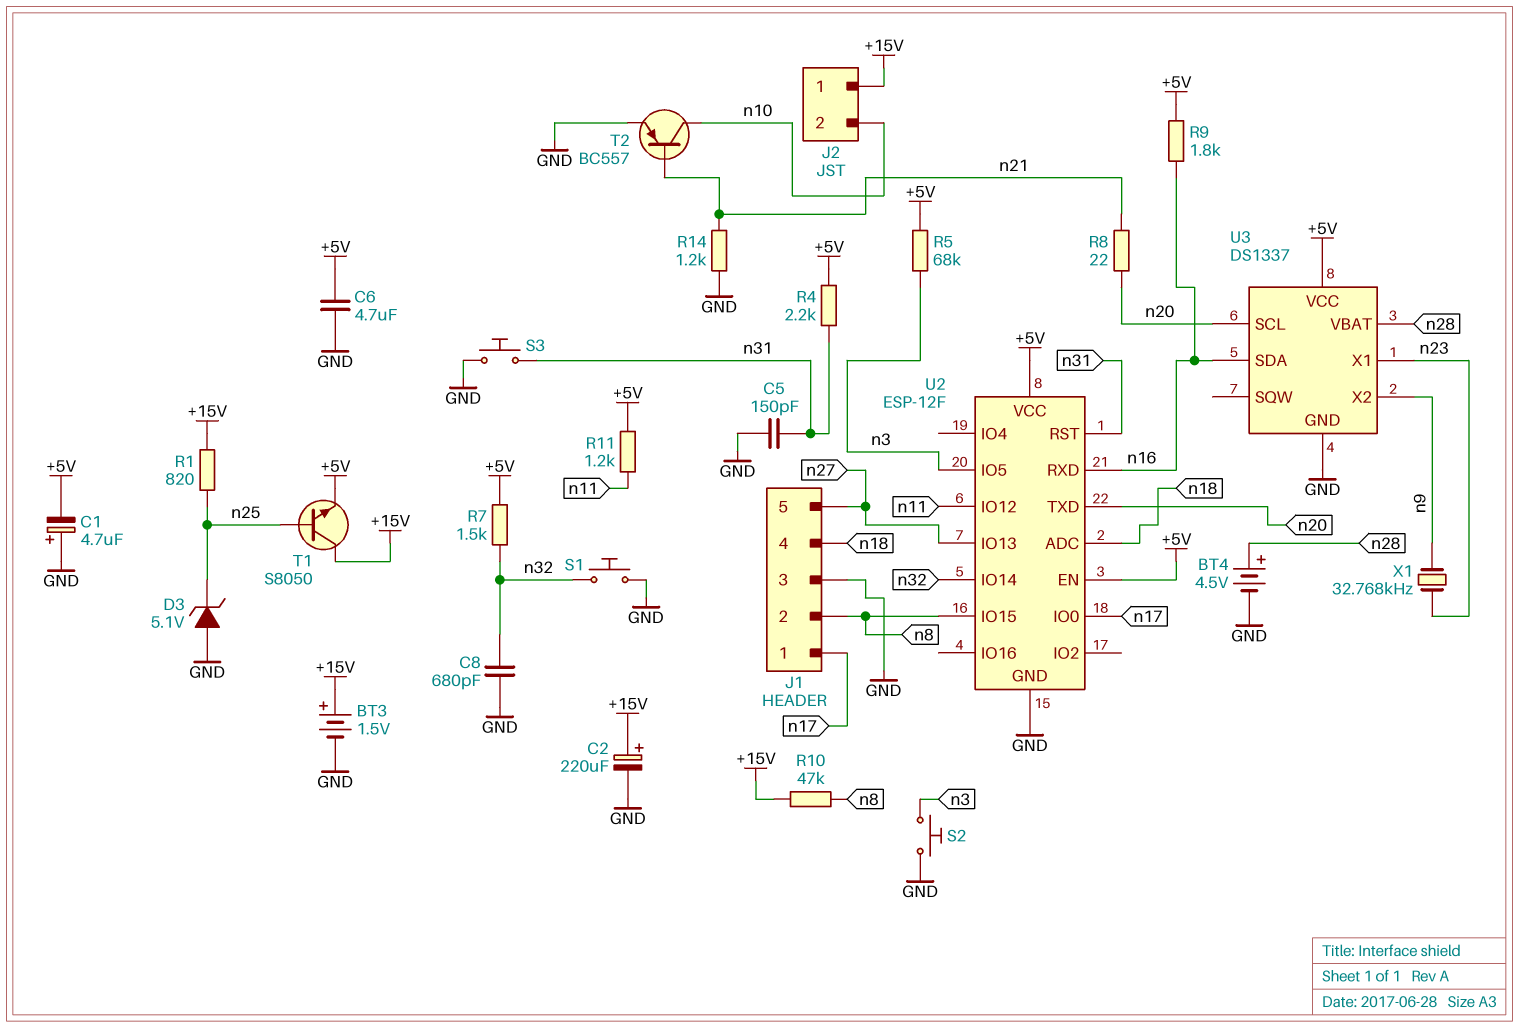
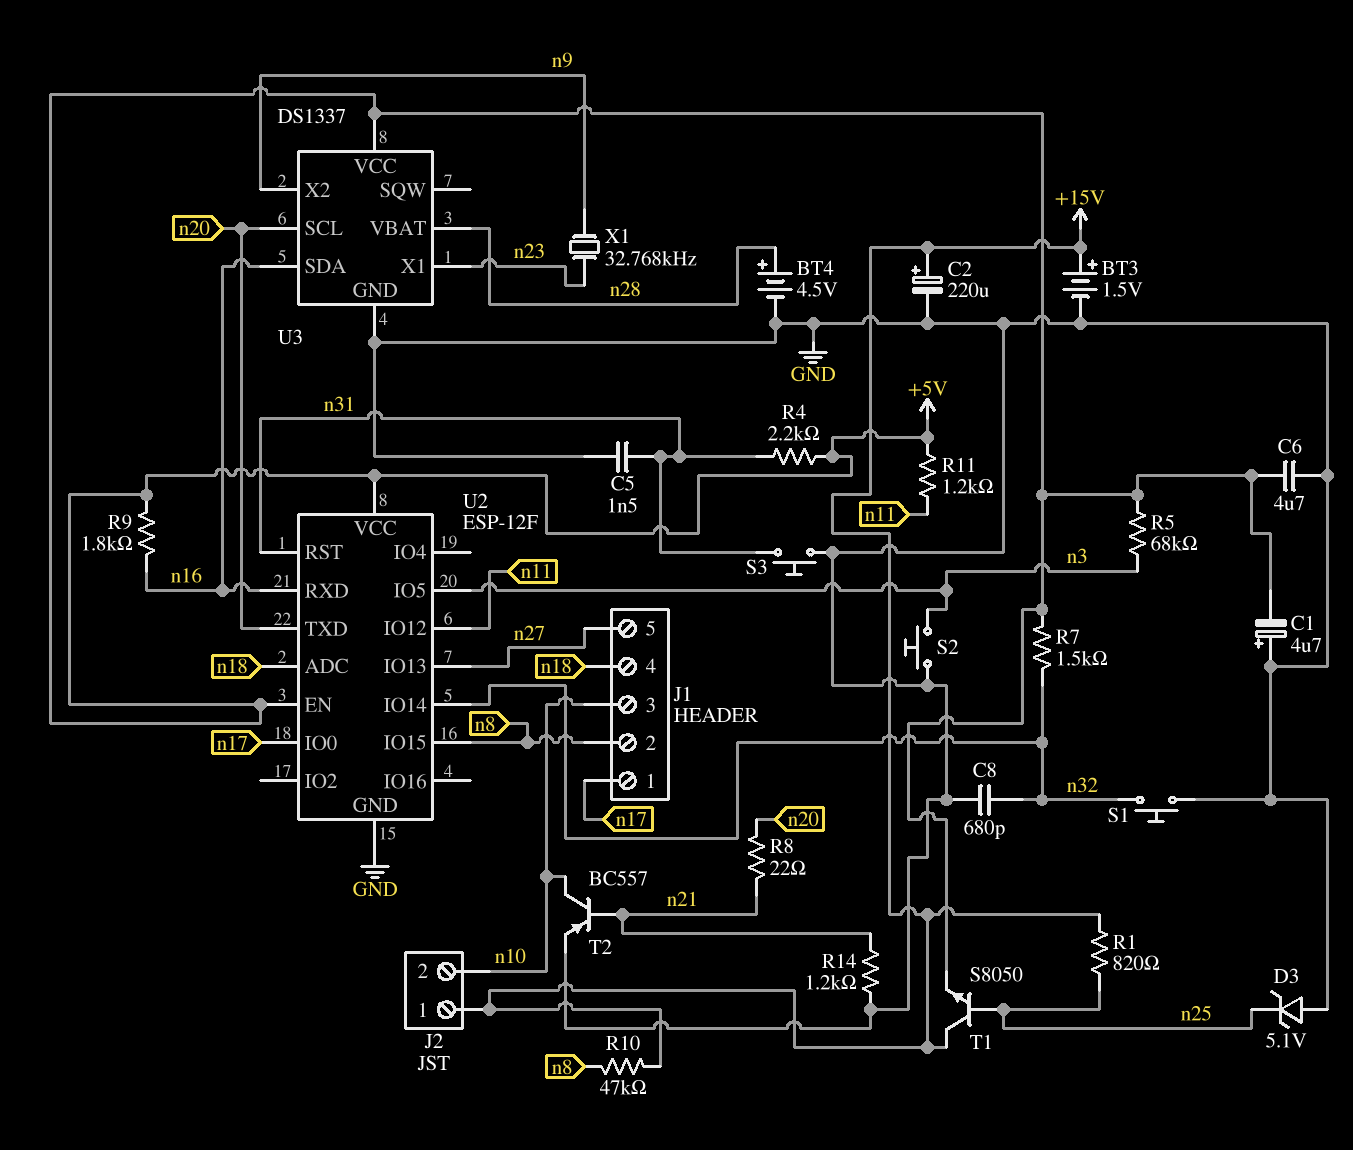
C5: 150pF (GND, n31) -> 1.5nF (GND, n31)
J1 pin 3: GND -> n10

